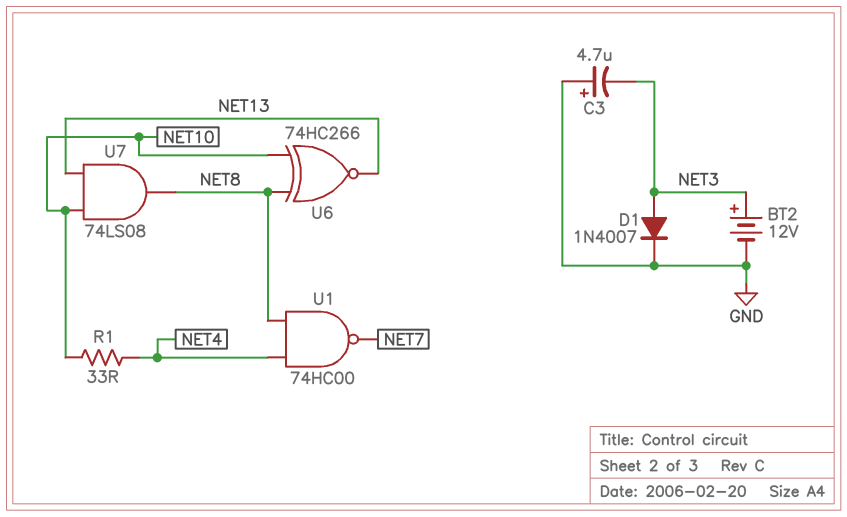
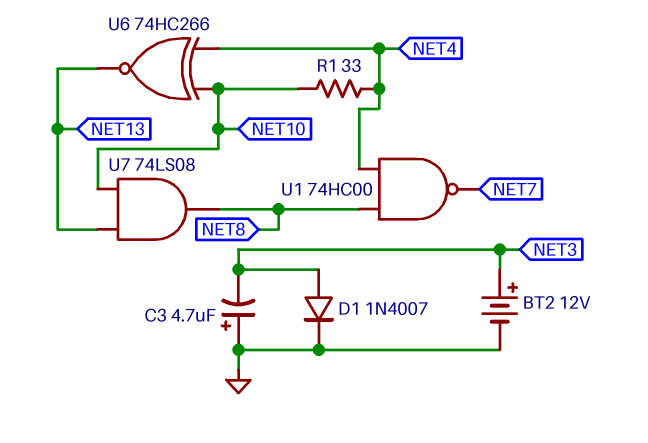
U6: XNOR 74HC266 (in NET8, in NET10, out NET13) -> XNOR 74HC266 (in NET4, in NET10, out NET13)

